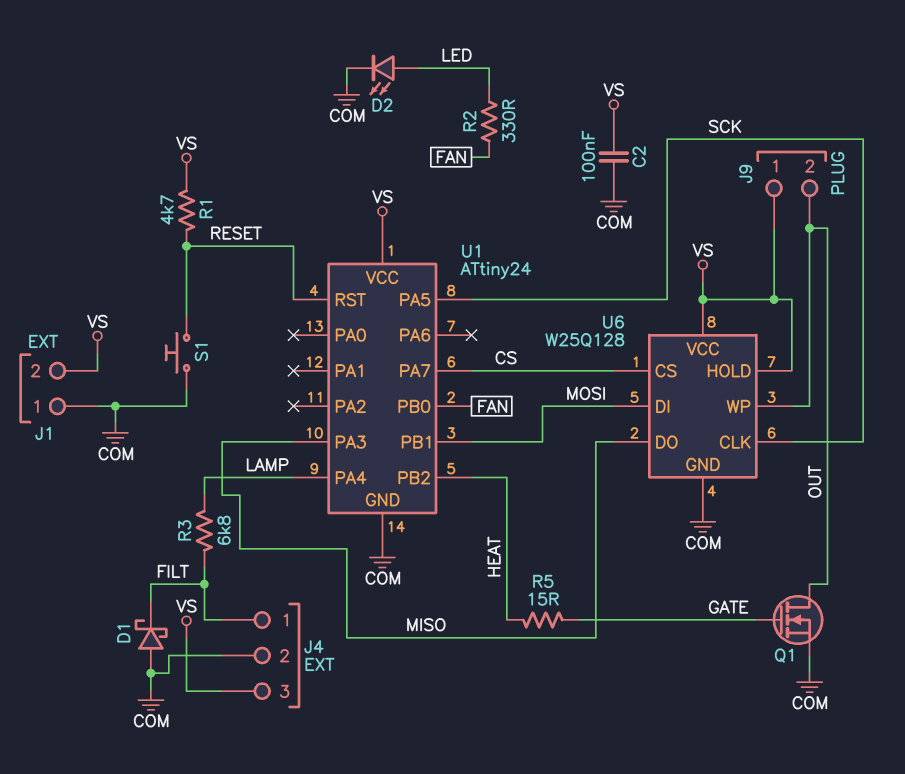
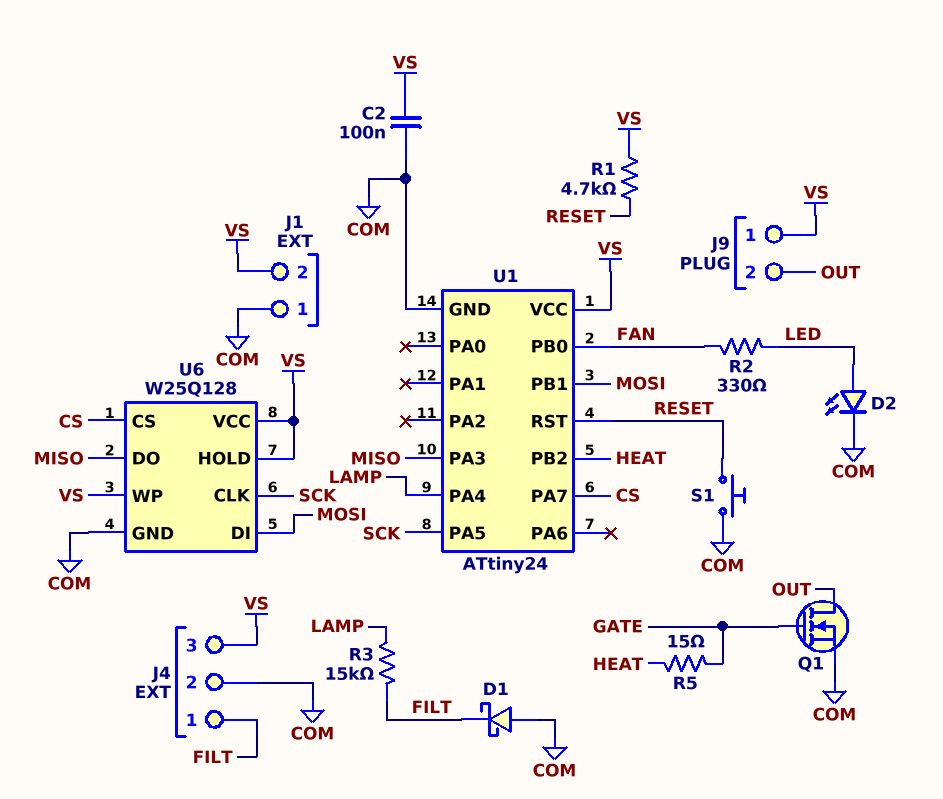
R3: 6.8k (FILT, LAMP) -> 15k (FILT, LAMP)
U6 pin WP: OUT -> VS

